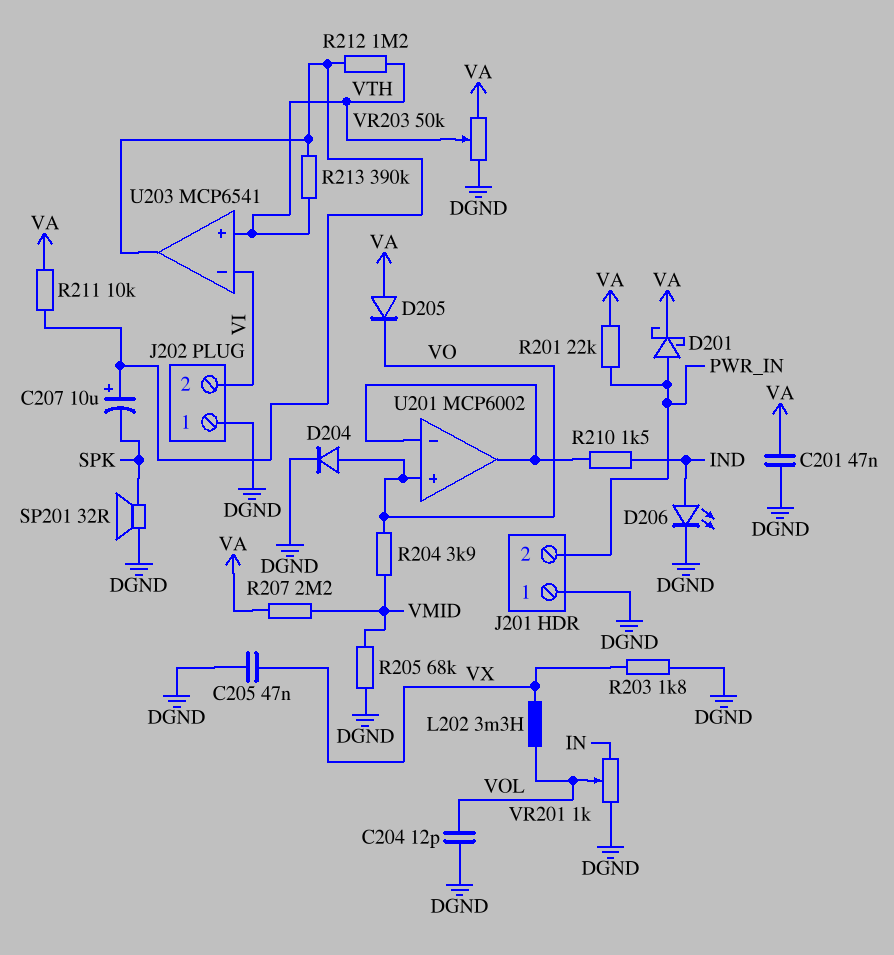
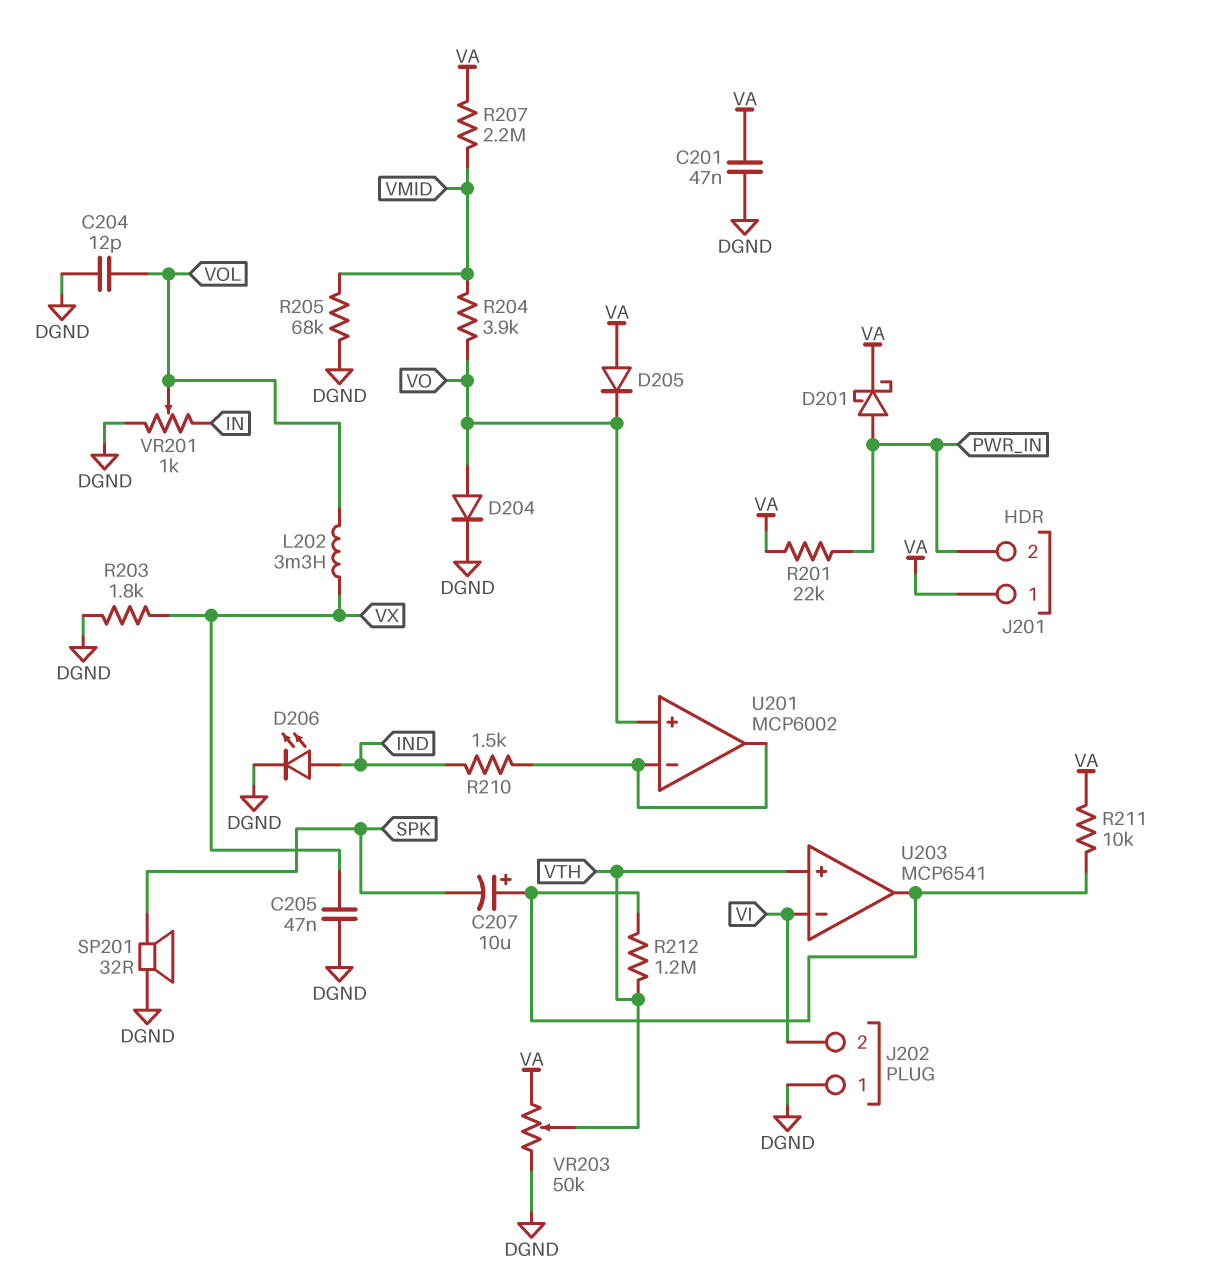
J201 pin 1: DGND -> VA
R213: 390k (U203/out, VTH) -> none

